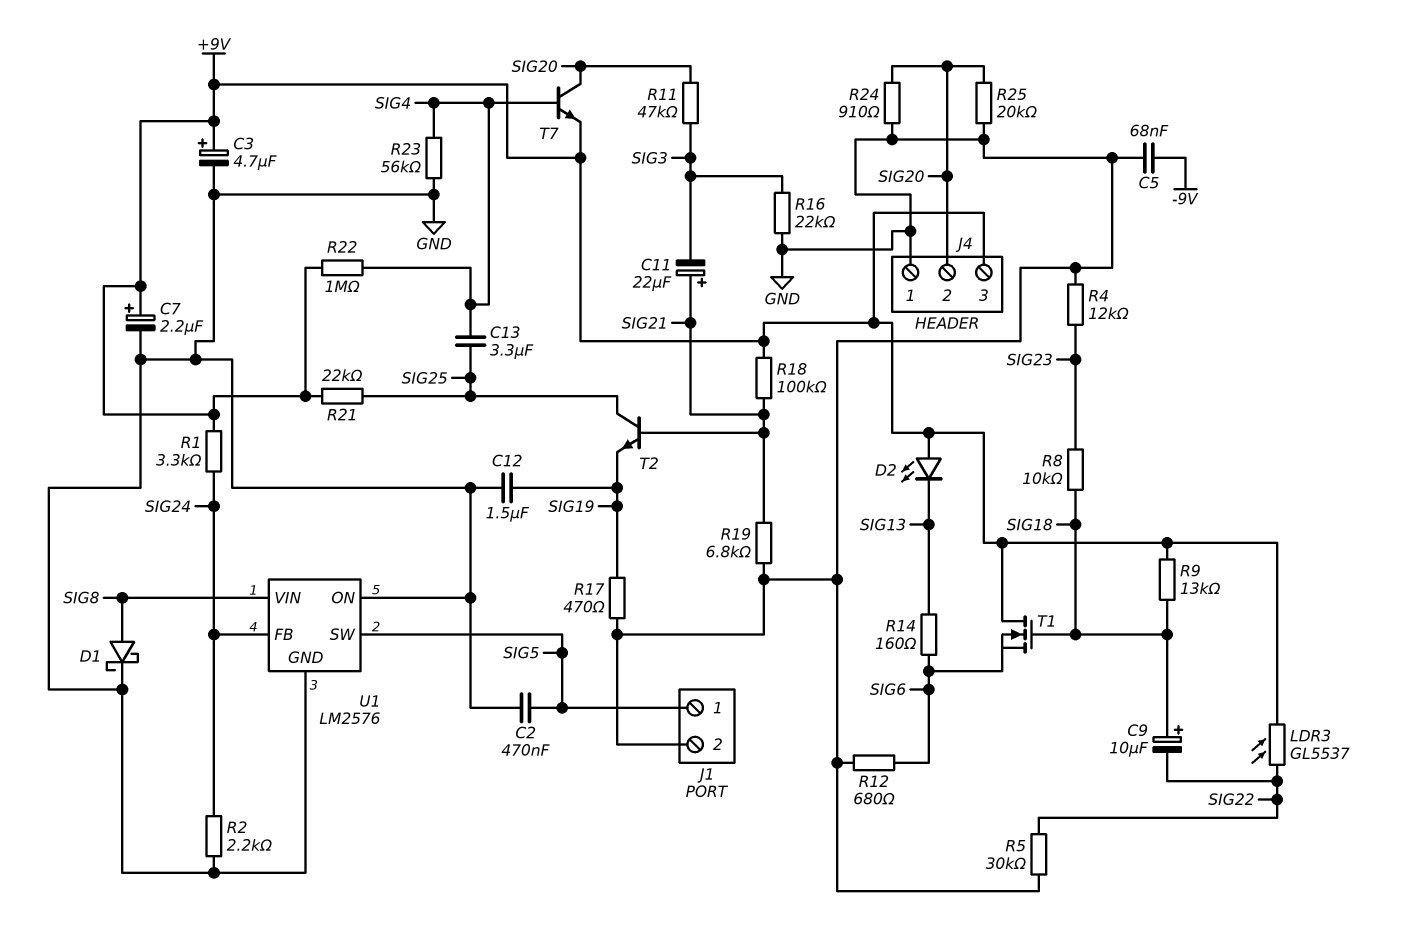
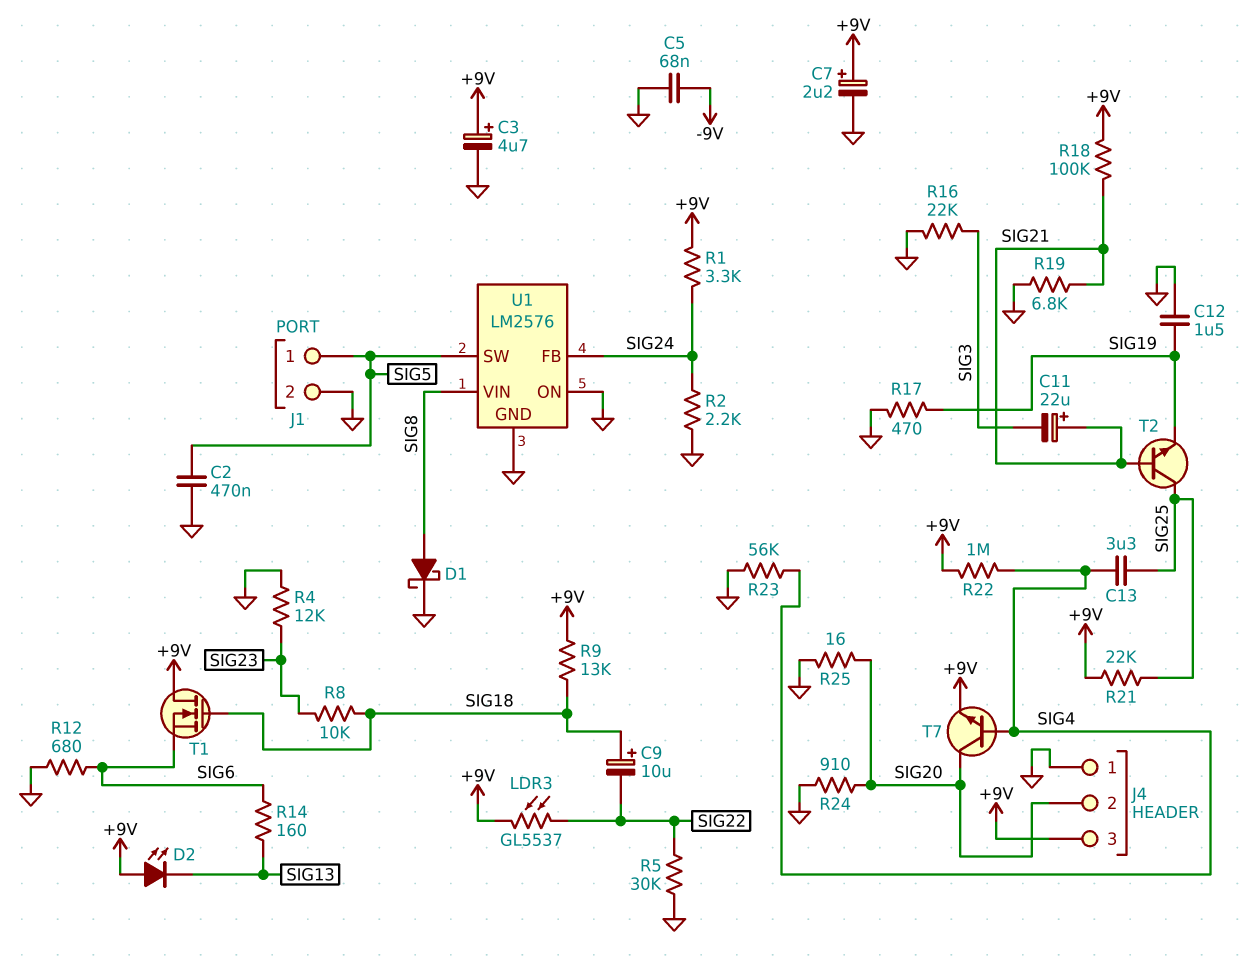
R11: 47k (SIG3, SIG20) -> none
R25: 20k (GND, SIG20) -> 16 (GND, SIG20)

